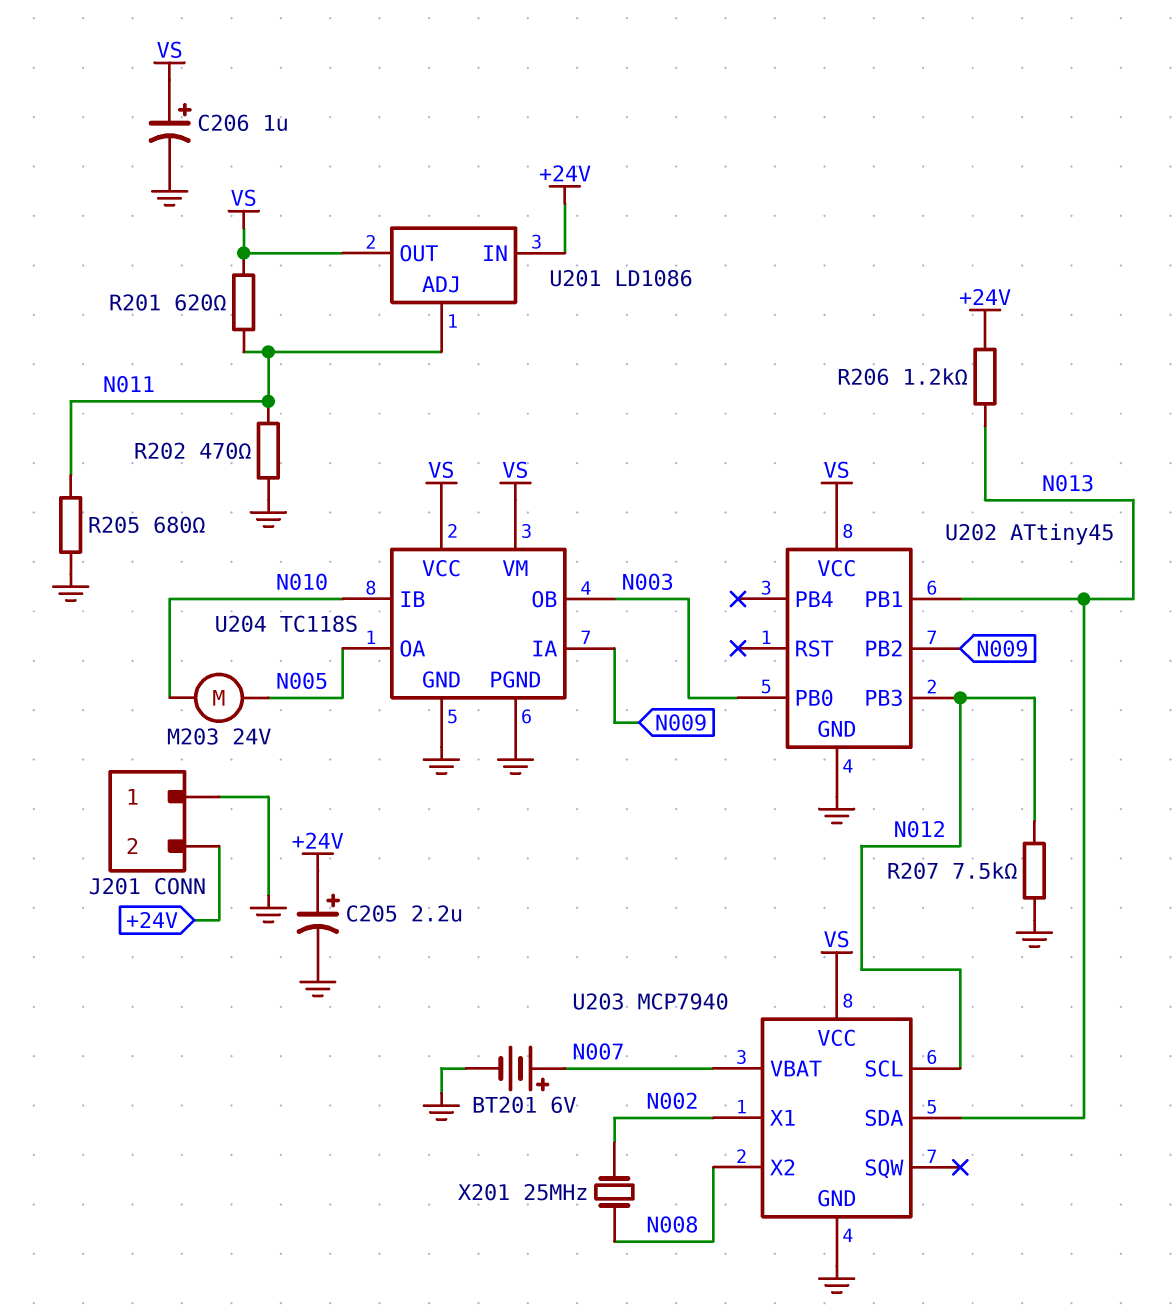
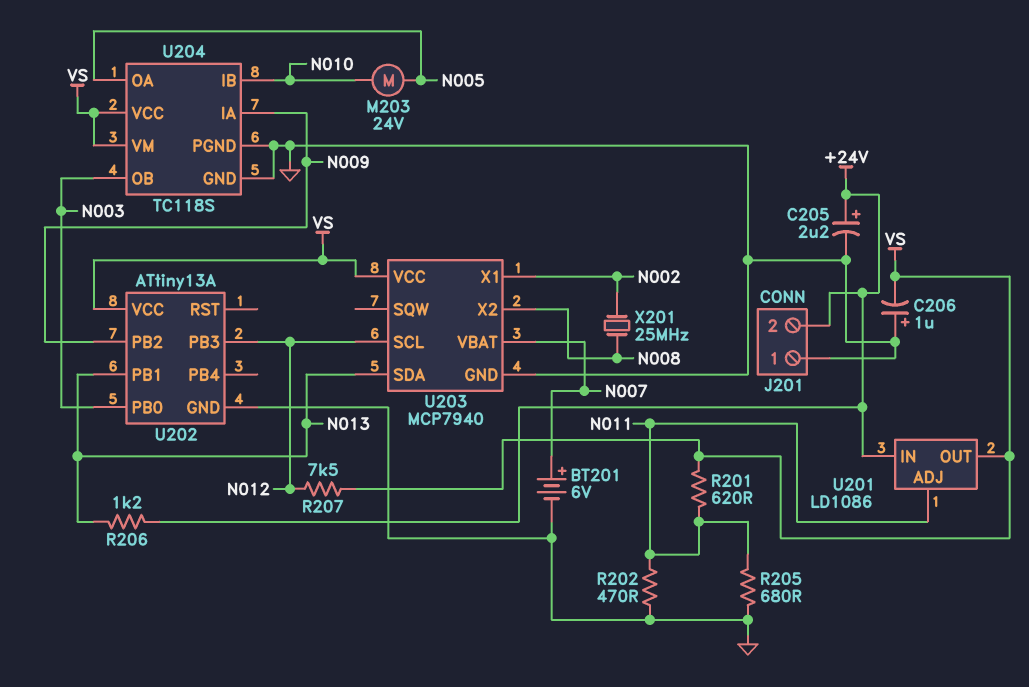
C206: 1uF (plus VS, minus GND) -> 1uF (plus GND, minus VS)
R207: 7.5k (GND, N012) -> 7.5k (N012, VS)
U202: ATtiny45 -> ATtiny13A

